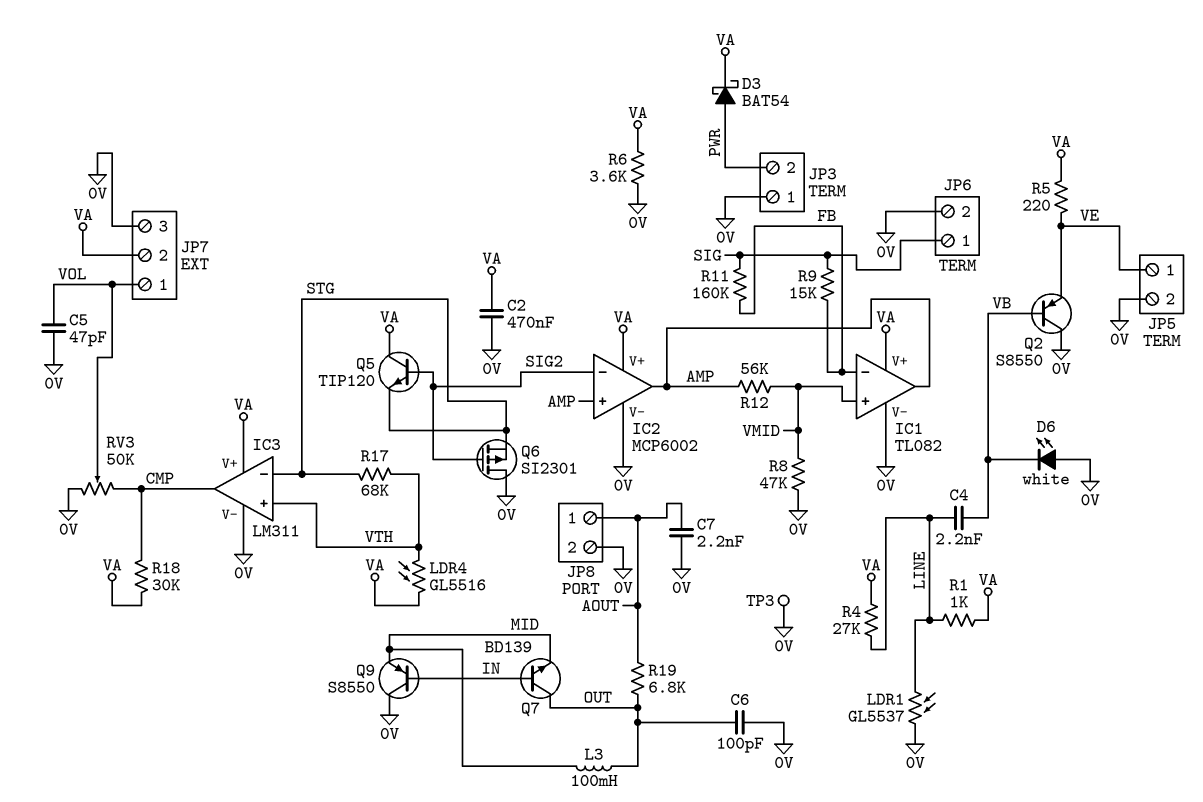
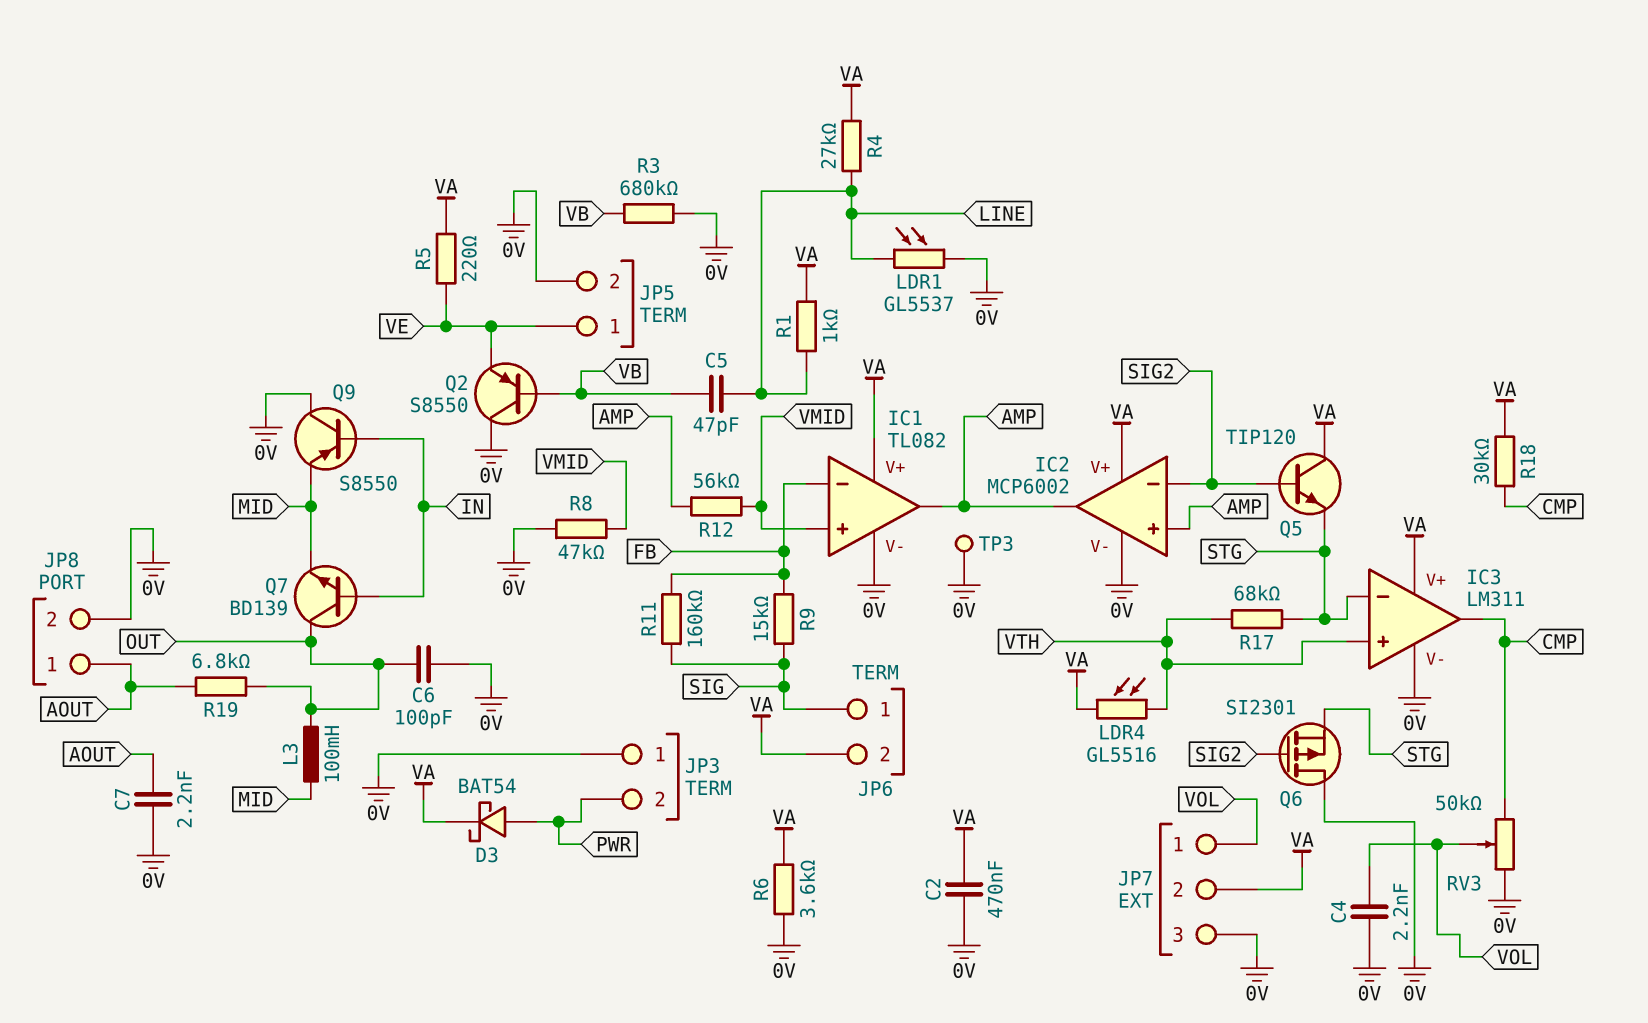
C4: 2.2nF (LINE, VB) -> 2.2nF (0V, VOL)
C5: 47pF (0V, VOL) -> 47pF (LINE, VB)
D6: LED white (A 0V, K VB) -> none
JP6 pin 2: 0V -> VA
R3: none -> 680k (0V, VB)

